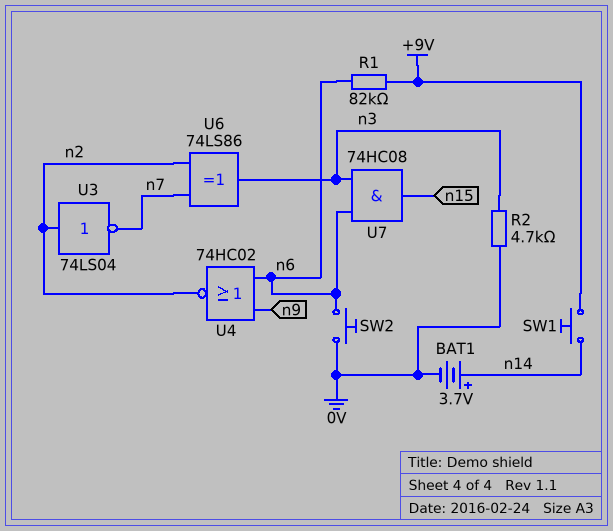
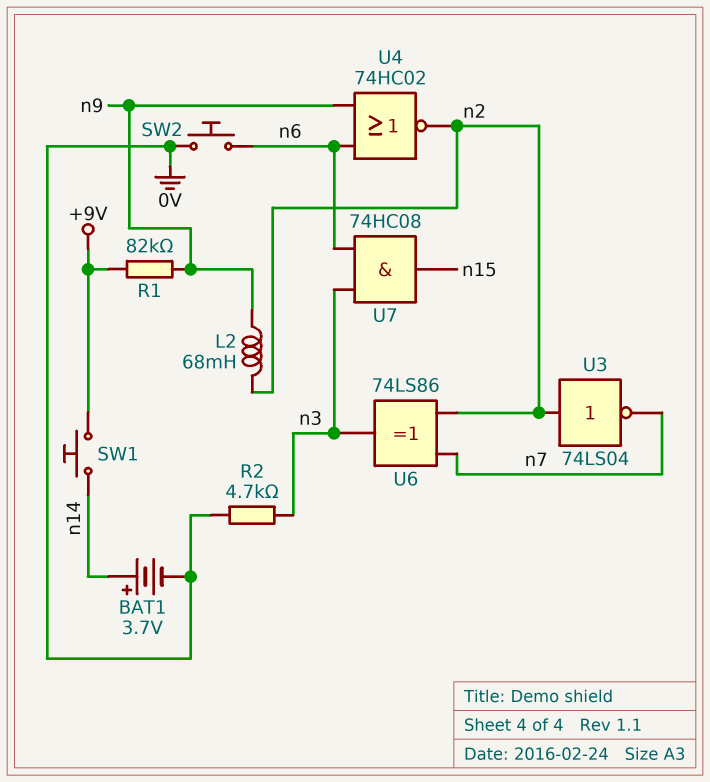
L2: none -> 68mH (n2, n9)
R1: 82k (+9V, n6) -> 82k (+9V, n9)

